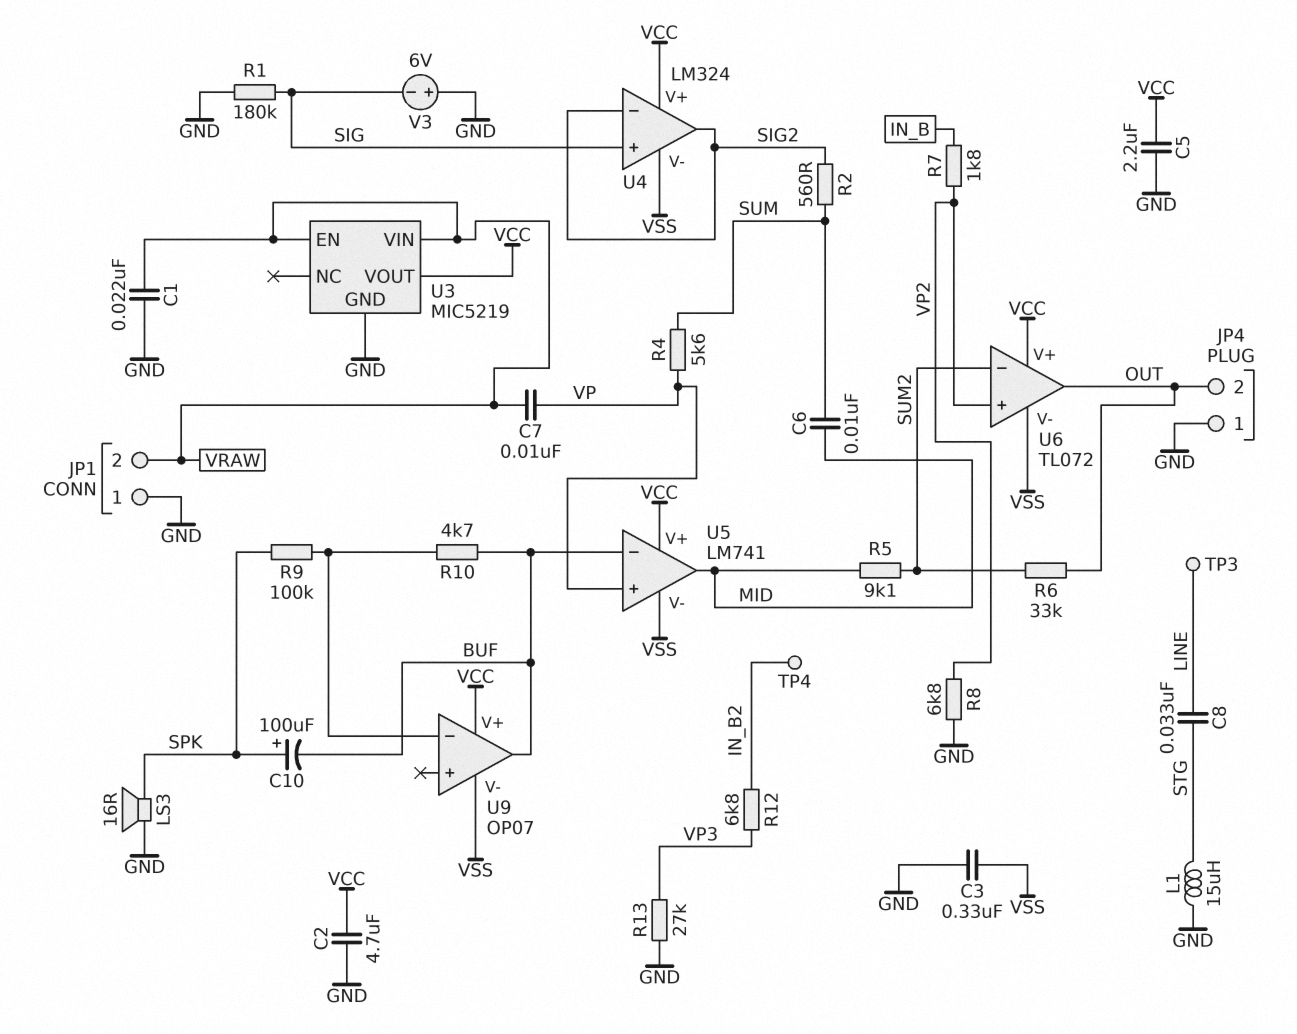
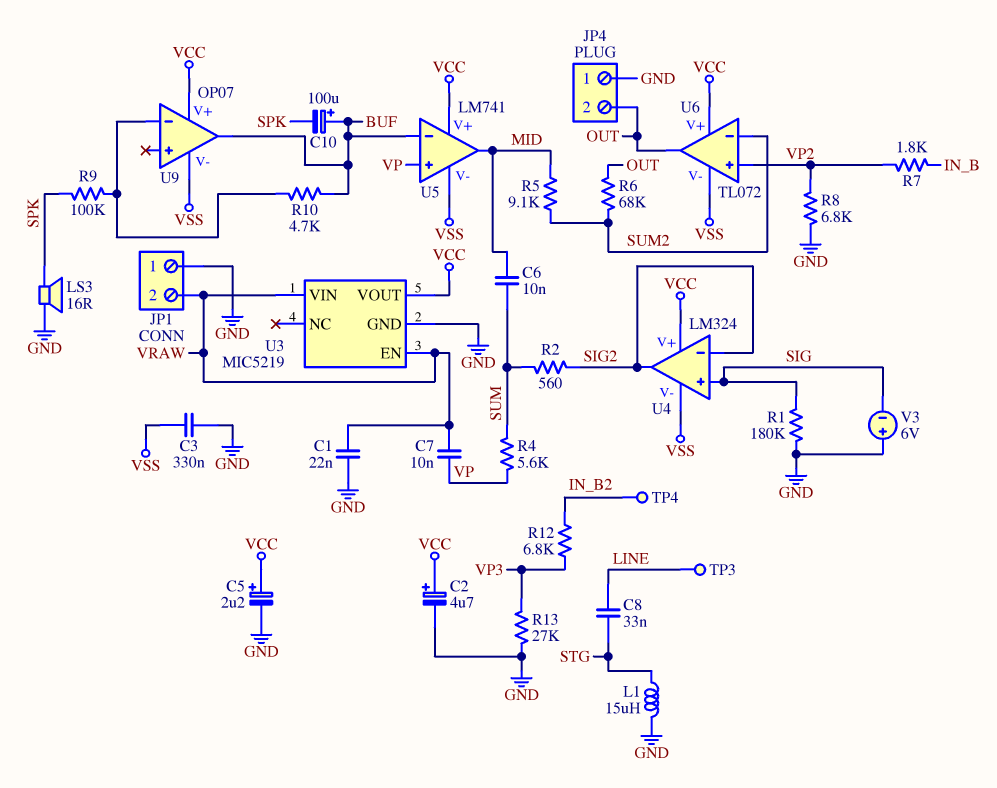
C2: 4.7uF (GND, VCC) -> 4.7uF (plus VCC, minus GND)
C5: 2.2uF (GND, VCC) -> 2.2uF (plus VCC, minus GND)
C10: 100uF (plus SPK, minus BUF) -> 100uF (plus BUF, minus SPK)
R6: 33k (OUT, SUM2) -> 68k (OUT, SUM2)

